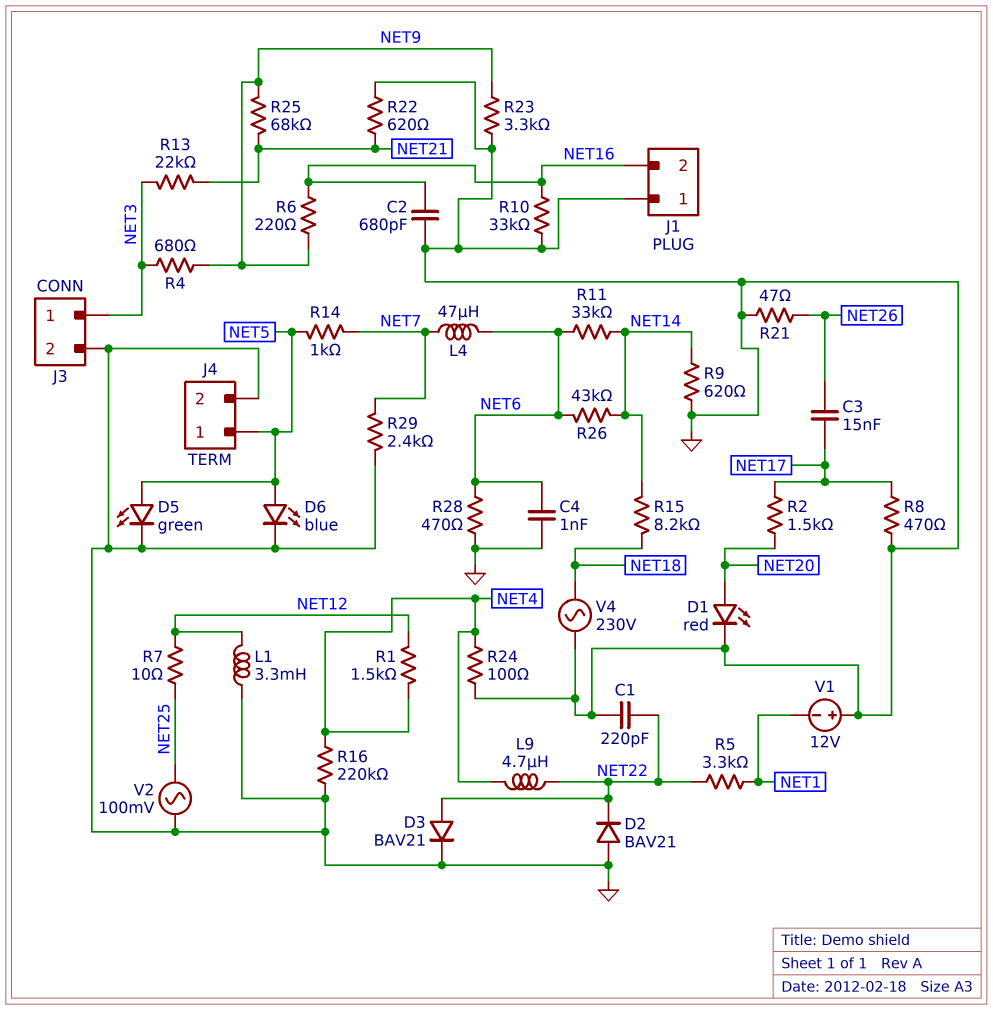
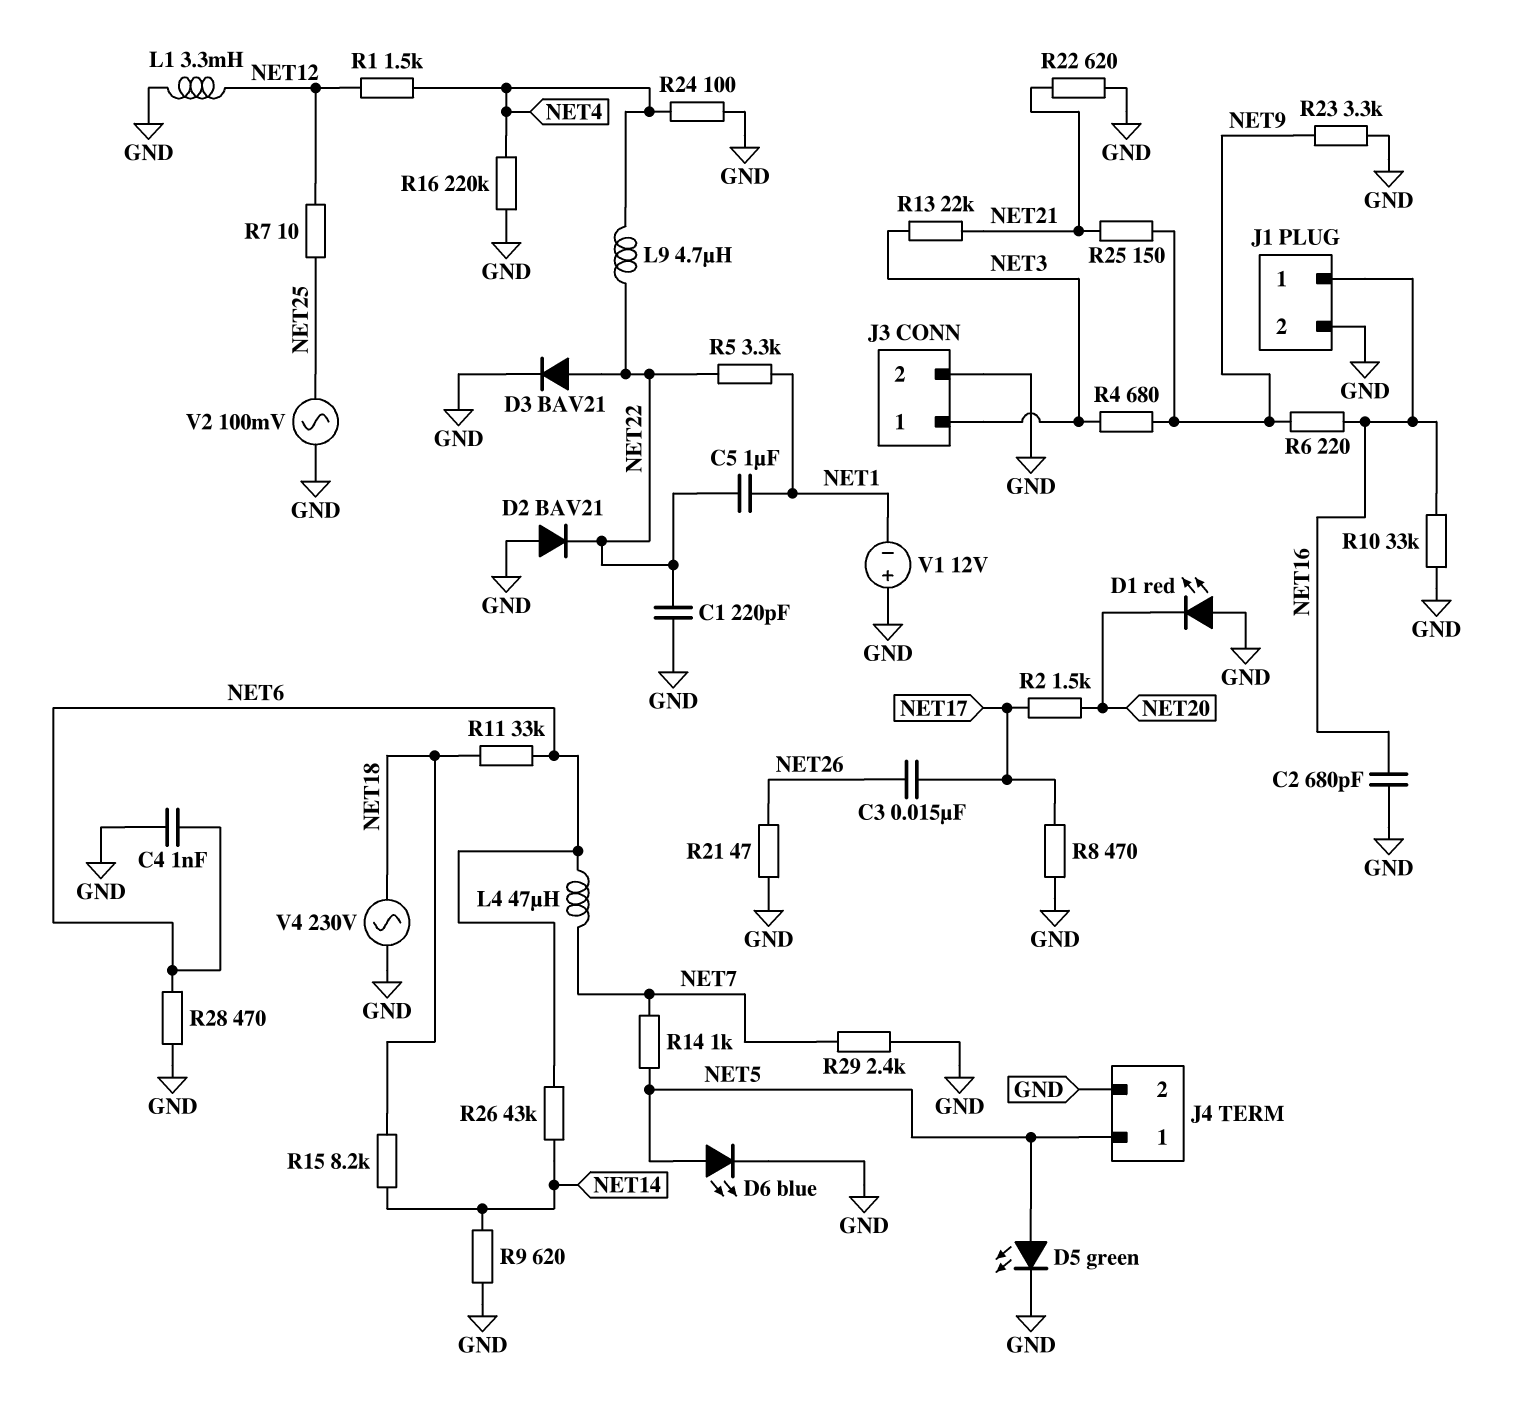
C5: none -> 1uF (NET1, NET22)
D1: LED red (A NET20, K GND) -> LED red (A GND, K NET20)
J1 pin 1: GND -> NET16
J1 pin 2: NET16 -> GND
R11: 33k (NET6, NET14) -> 33k (NET6, NET18)
R25: 68k (NET9, NET21) -> 150 (NET9, NET21)

